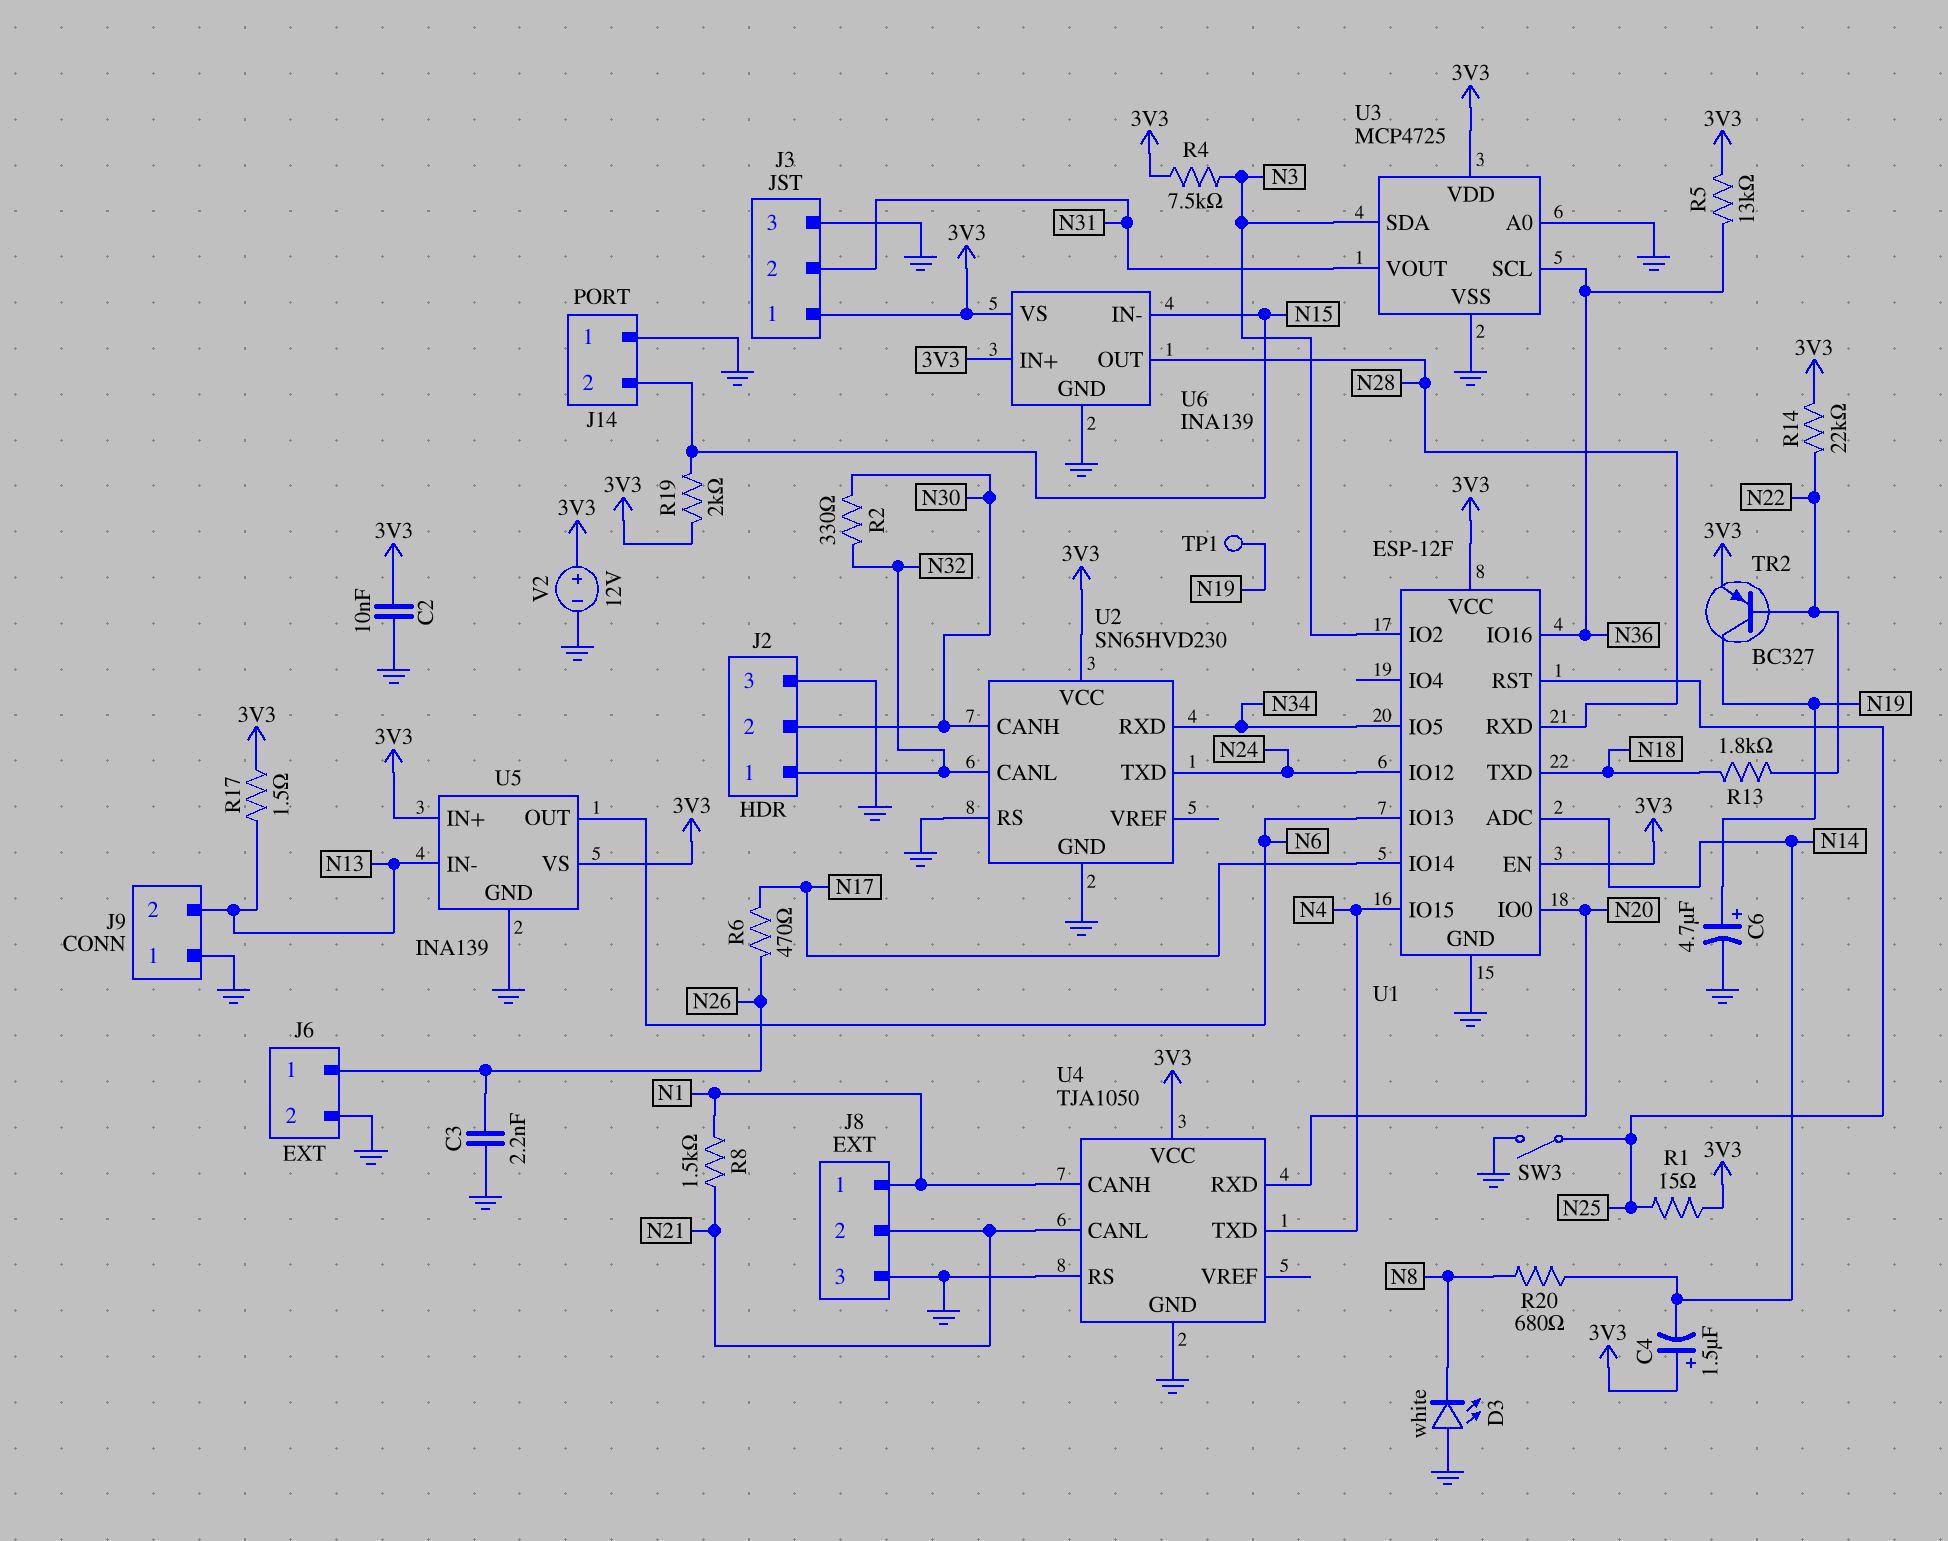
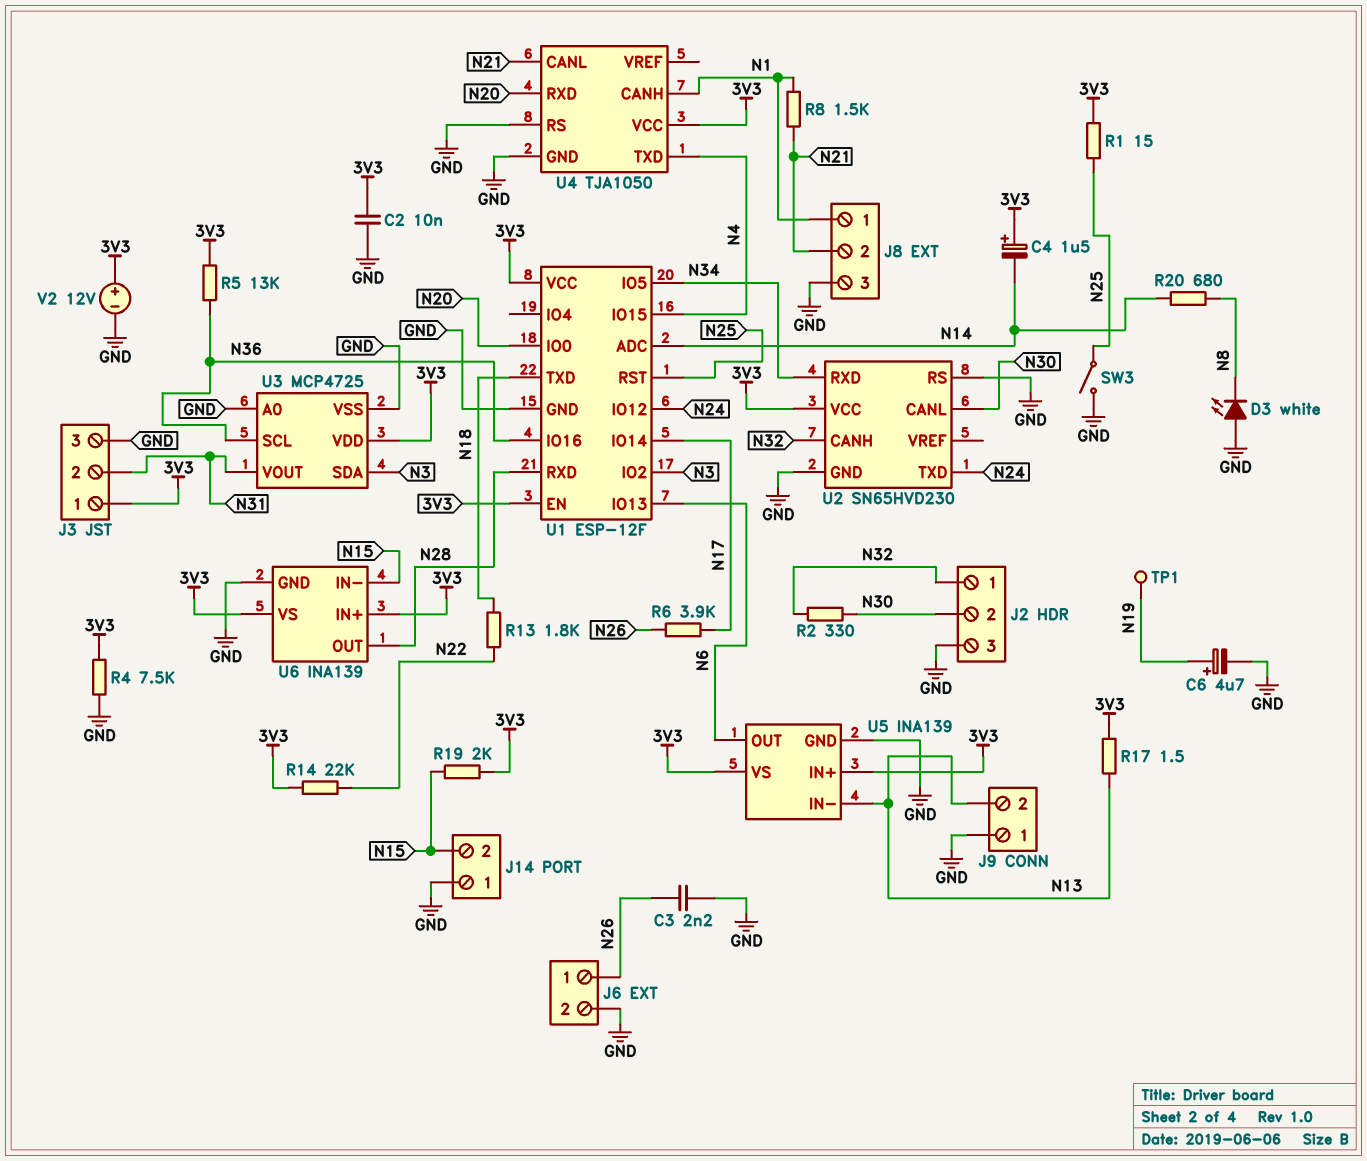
R4: 7.5k (3V3, N3) -> 7.5k (3V3, GND)
R6: 470 (N17, N26) -> 3.9k (N17, N26)
TR2: PNP BC327 (B N22, C N19, E 3V3) -> none
U2 pin CANH: N30 -> N32
U2 pin CANL: N32 -> N30

